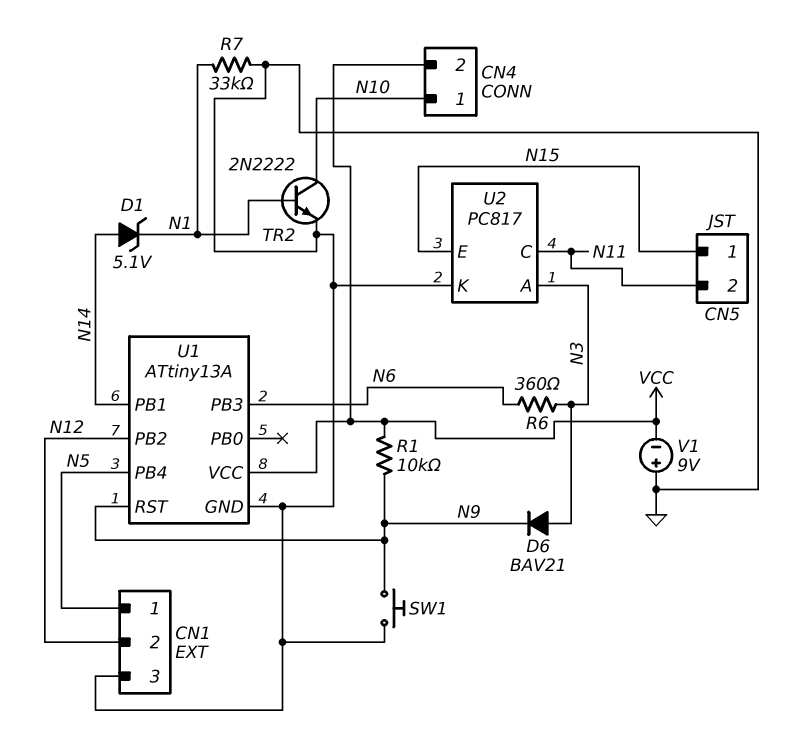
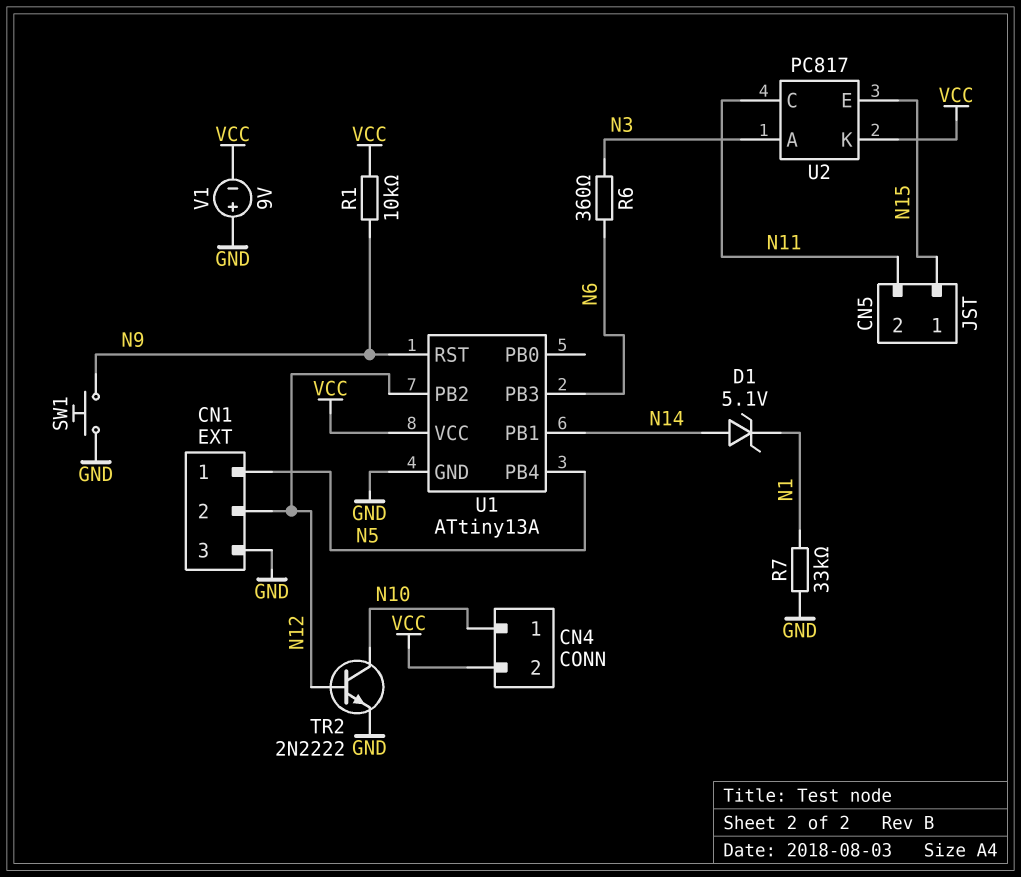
D6: diode BAV21 (A N3, K N9) -> none
TR2: NPN 2N2222 (B N1, C N10, E GND) -> NPN 2N2222 (B N12, C N10, E GND)
U2 pin K: GND -> VCC

